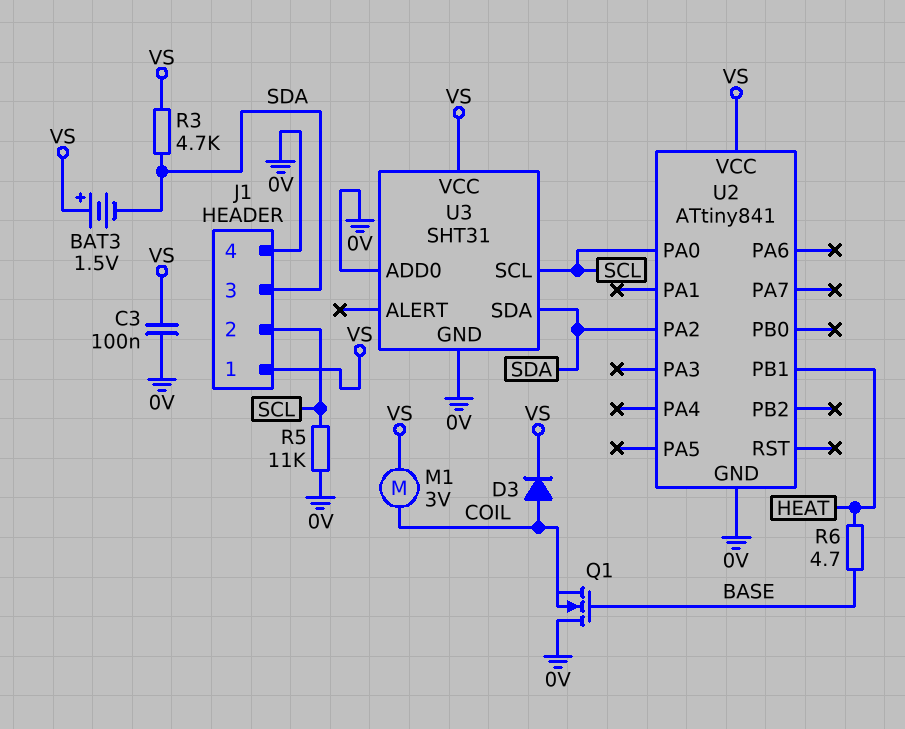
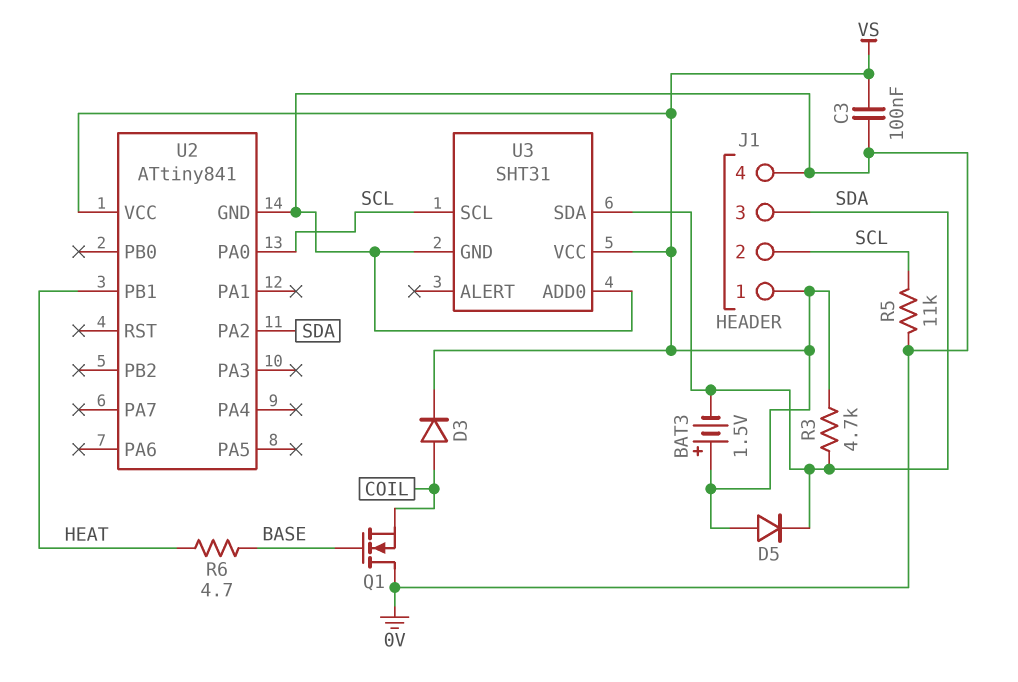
D5: none -> diode (A VS, K SDA)
M1: motor 3V (COIL, VS) -> none

